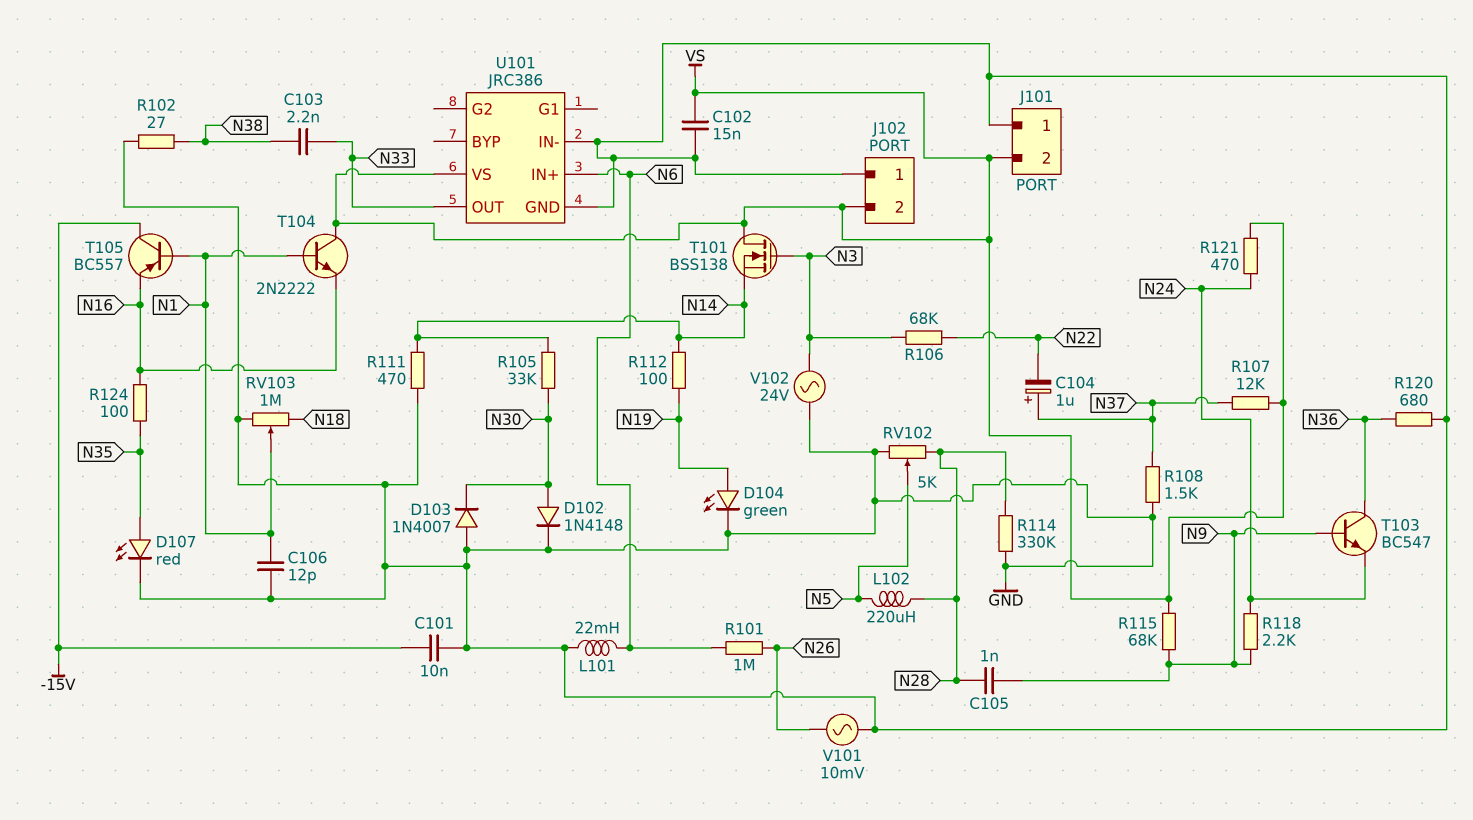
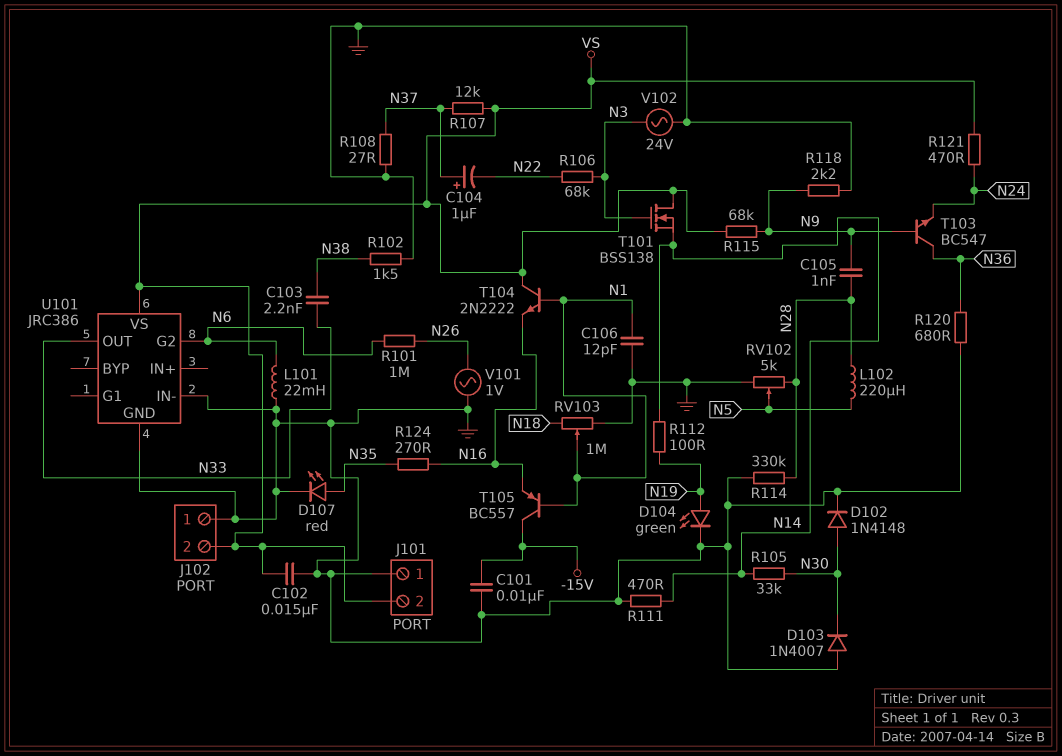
R102: 27 (GND, N38) -> 1.5k (GND, N38)
R108: 1.5k (GND, N37) -> 27 (GND, N37)
R118: 2.2k (N9, N24) -> 2.2k (GND, N9)
R124: 100 (N16, N35) -> 270 (N16, N35)
U101 pin G2: none -> N6
U101 pin IN+: N6 -> none
V101: AC 10mV (GND, N26) -> AC 1V (GND, N26)

